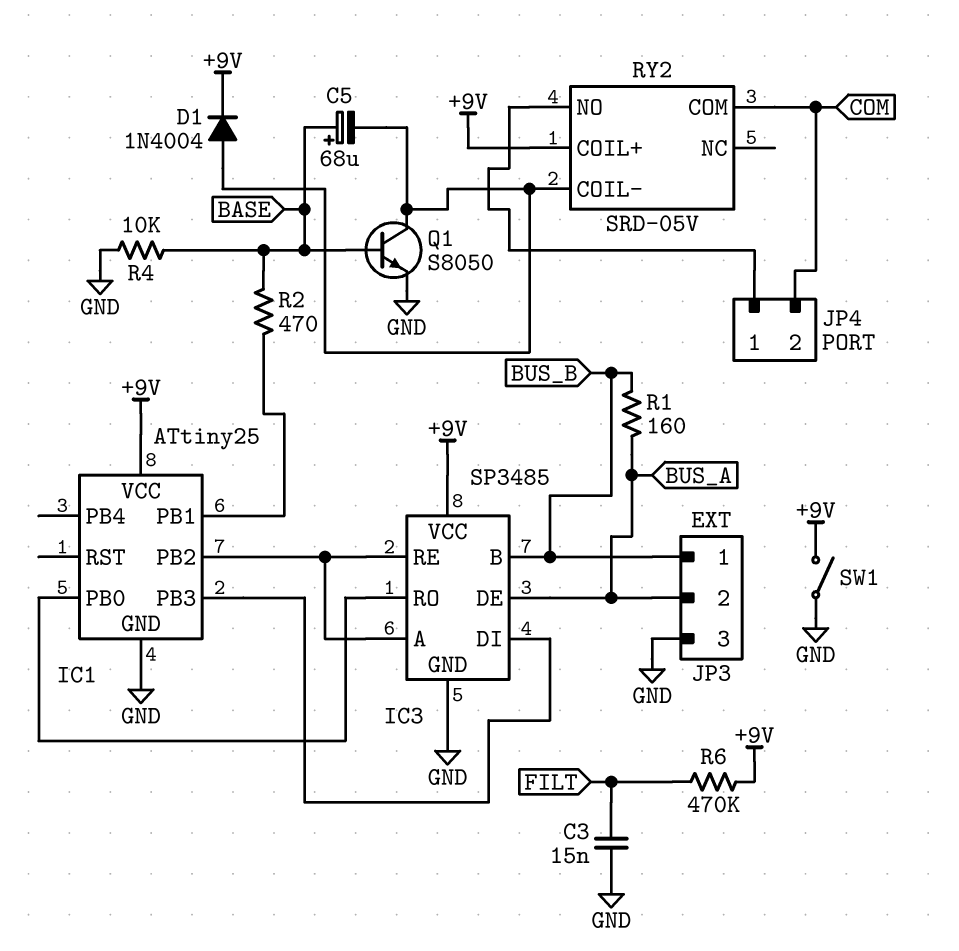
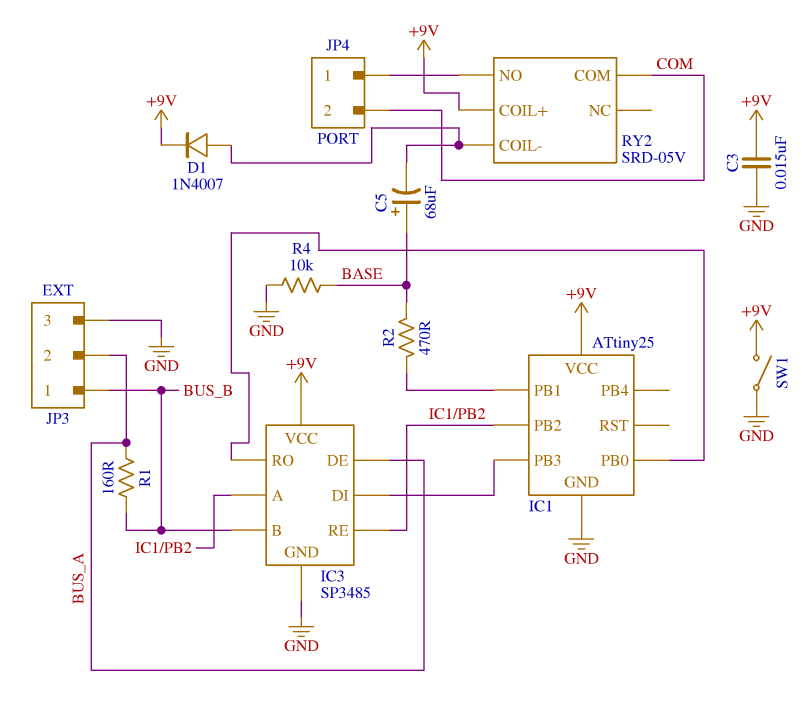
C3: 15nF (FILT, GND) -> 15nF (+9V, GND)
D1: diode 1N4004 (A RY2/COIL-, K +9V) -> diode 1N4007 (A RY2/COIL-, K +9V)
Q1: NPN S8050 (B BASE, C RY2/COIL-, E GND) -> none
R6: 470k (+9V, FILT) -> none

